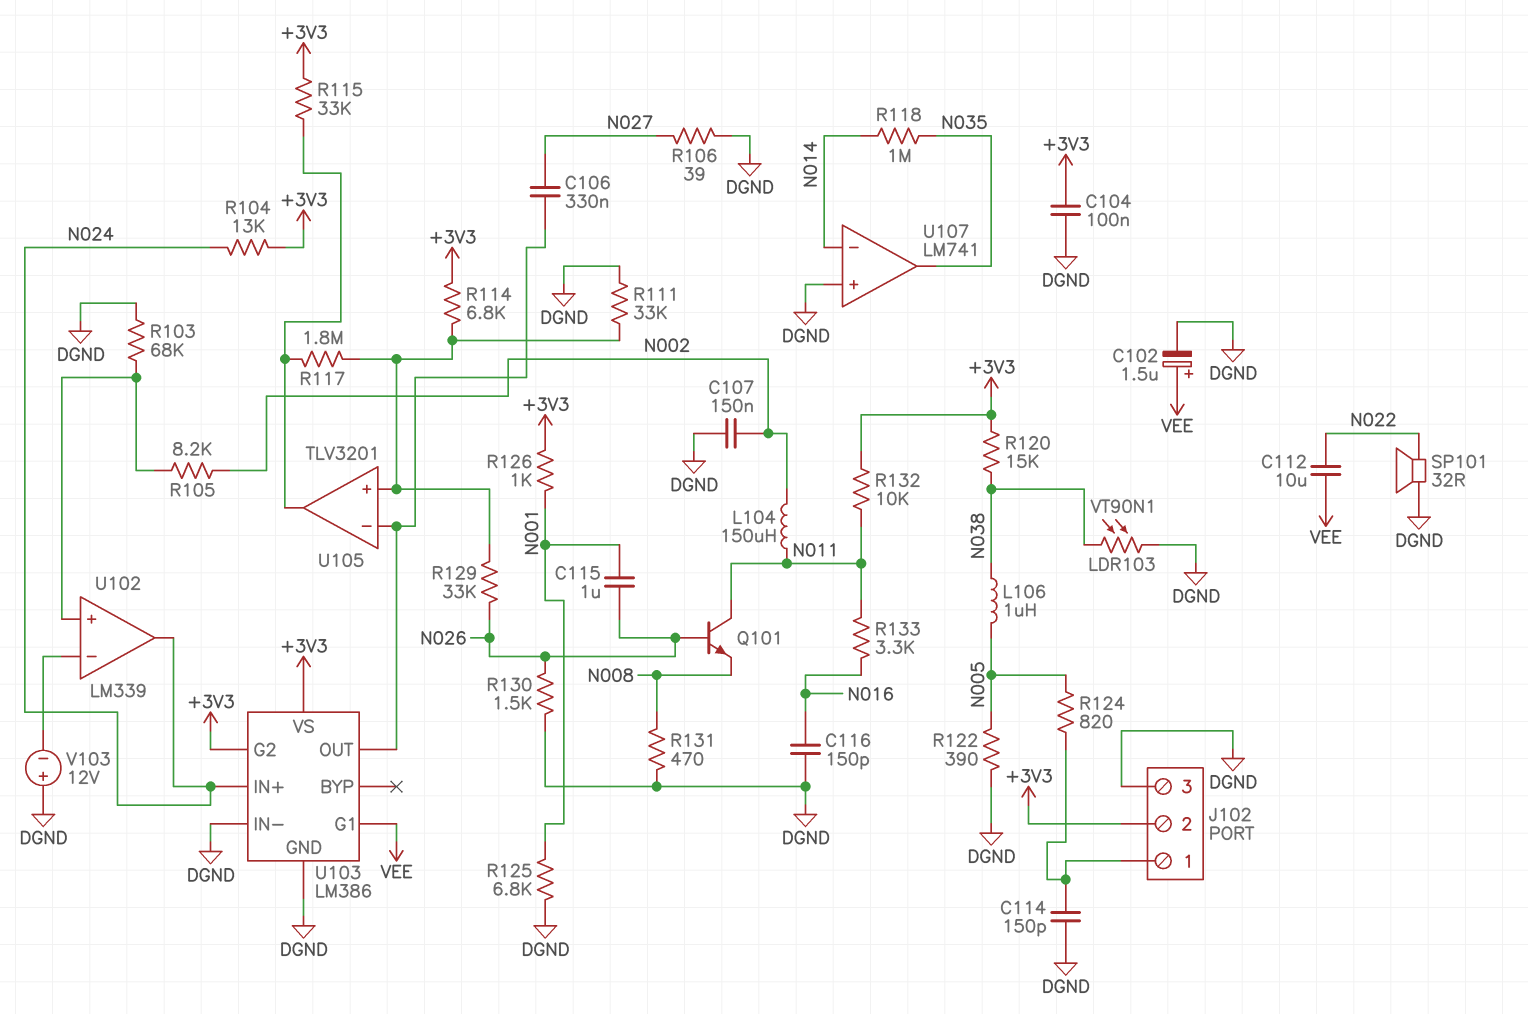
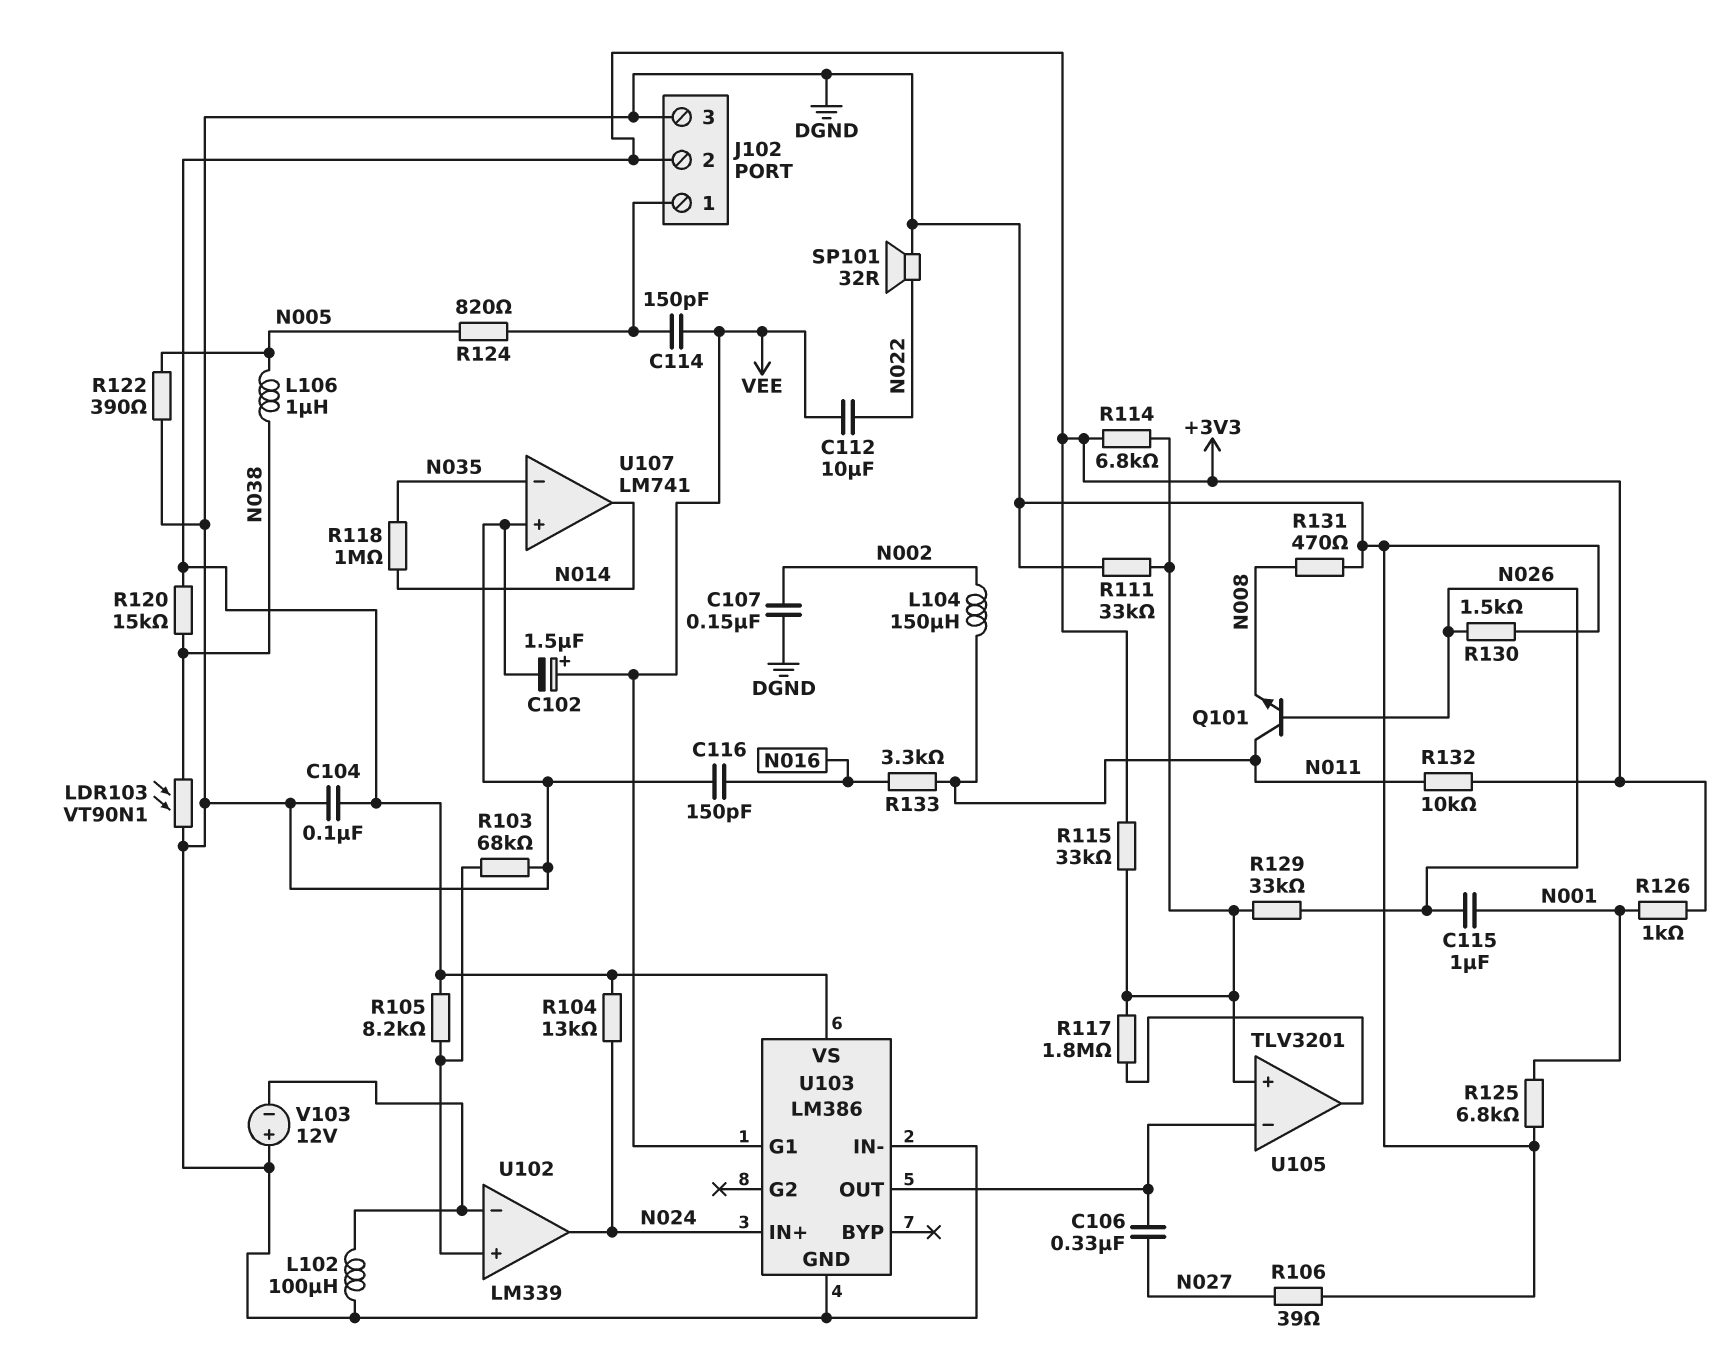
C114: 150pF (DGND, J102/1) -> 150pF (J102/1, VEE)
L102: none -> 100uH (DGND, U102/in-)
R105: 8.2k (N002, U102/in+) -> 8.2k (+3V3, U102/in+)
R115: 33k (+3V3, U105/out) -> 33k (+3V3, U105/in+)
U103 pin G2: +3V3 -> none
U107 pin in-: N014 -> N035
U107 pin out: N035 -> N014

